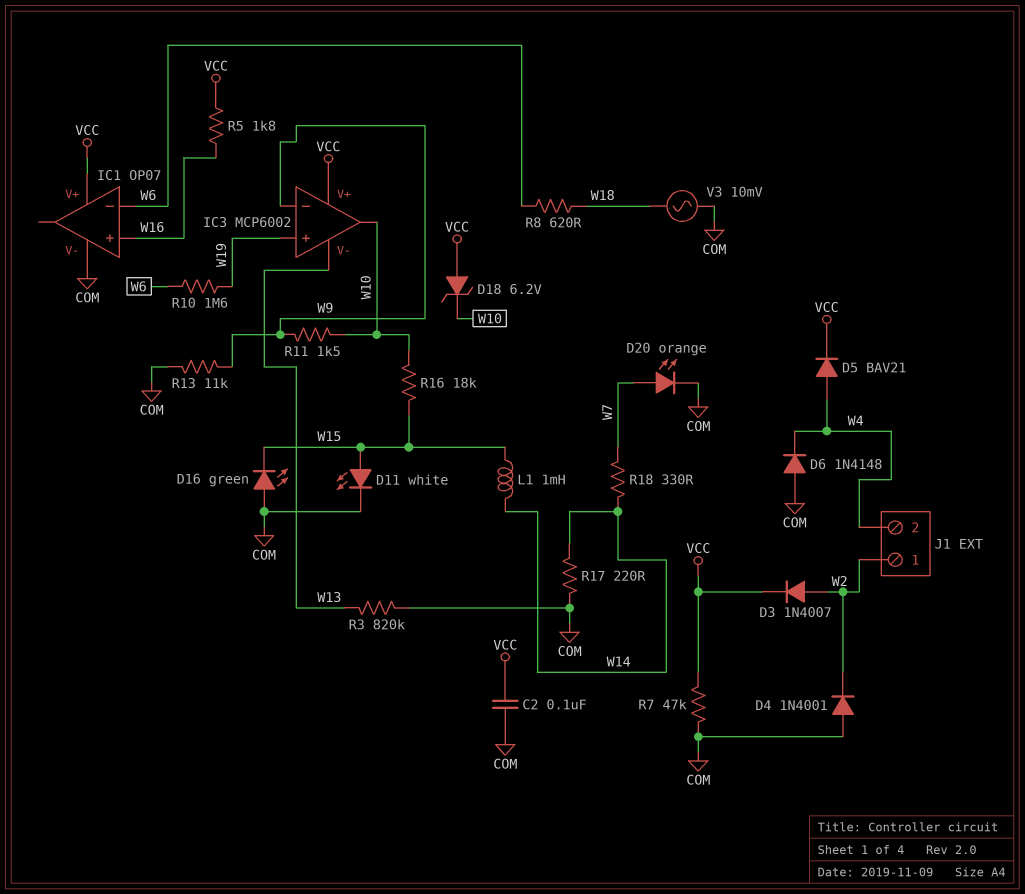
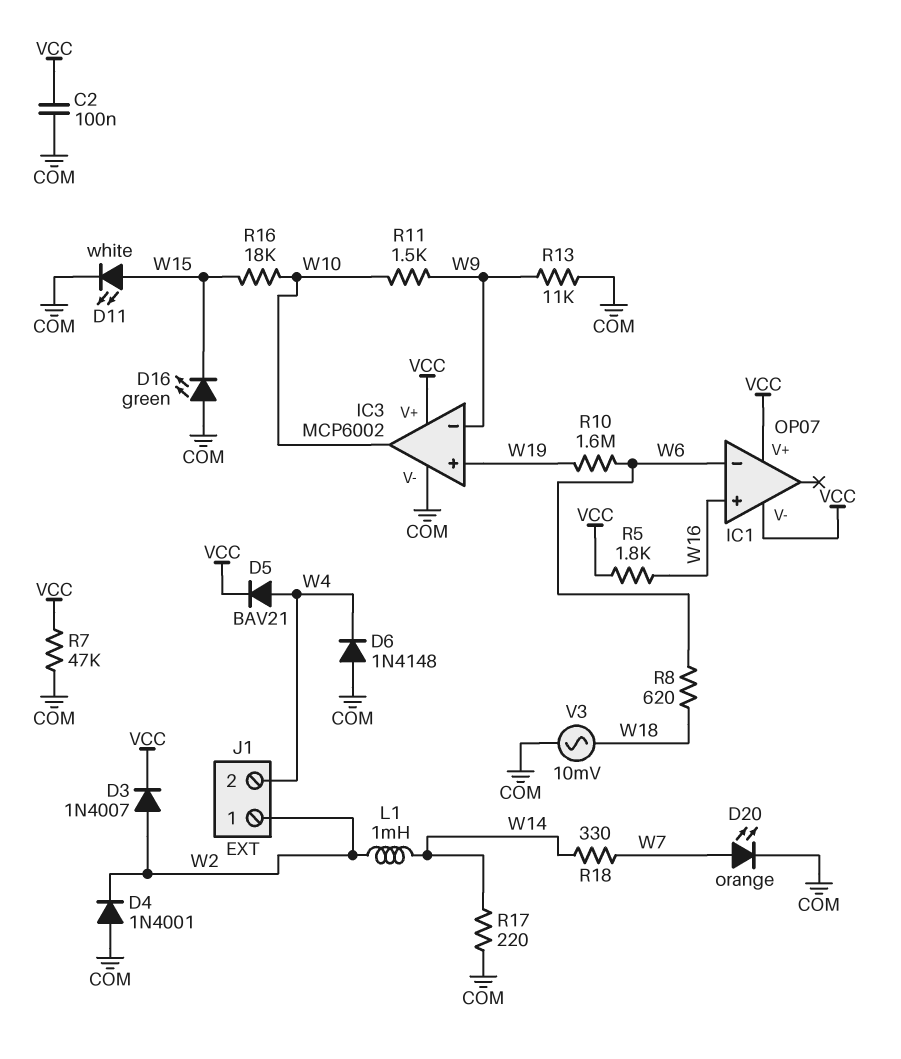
D18: zener 6.2V (A VCC, K W10) -> none
IC1 pin V-: COM -> VCC
IC3 pin V-: W13 -> COM
L1: 1mH (W14, W15) -> 1mH (W2, W14)
R3: 820k (COM, W13) -> none

